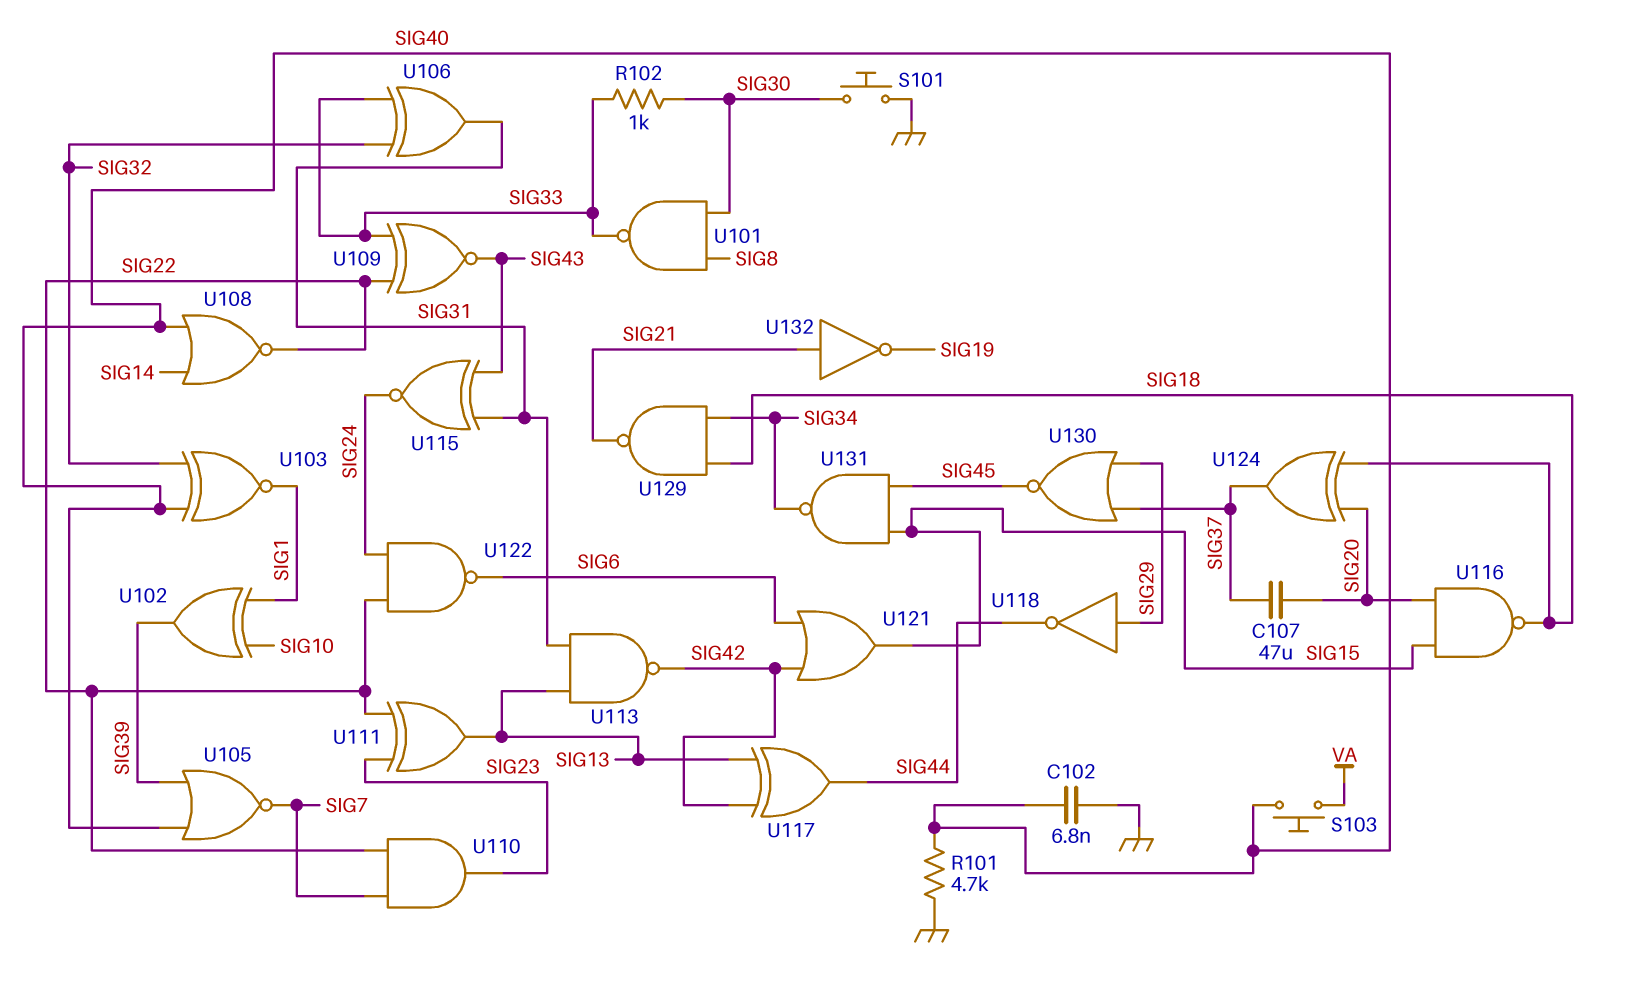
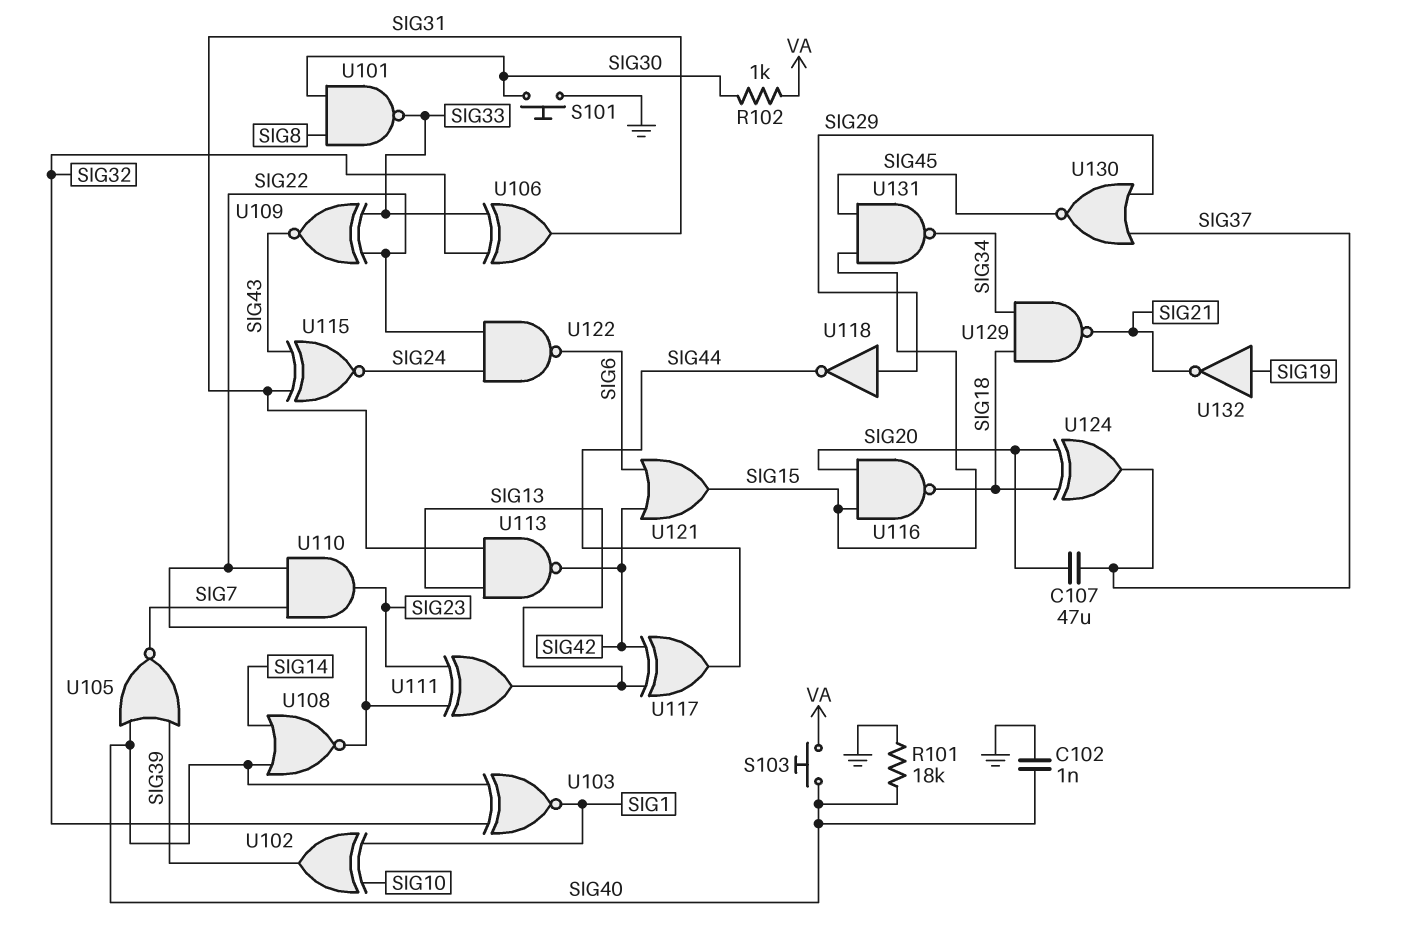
C102: 6.8nF (GND, SIG40) -> 1nF (GND, SIG40)
R101: 4.7k (GND, SIG40) -> 18k (GND, SIG40)
R102: 1k (SIG30, SIG33) -> 1k (SIG30, VA)
U132: NOT (in SIG21, out SIG19) -> NOT (in SIG19, out SIG21)

